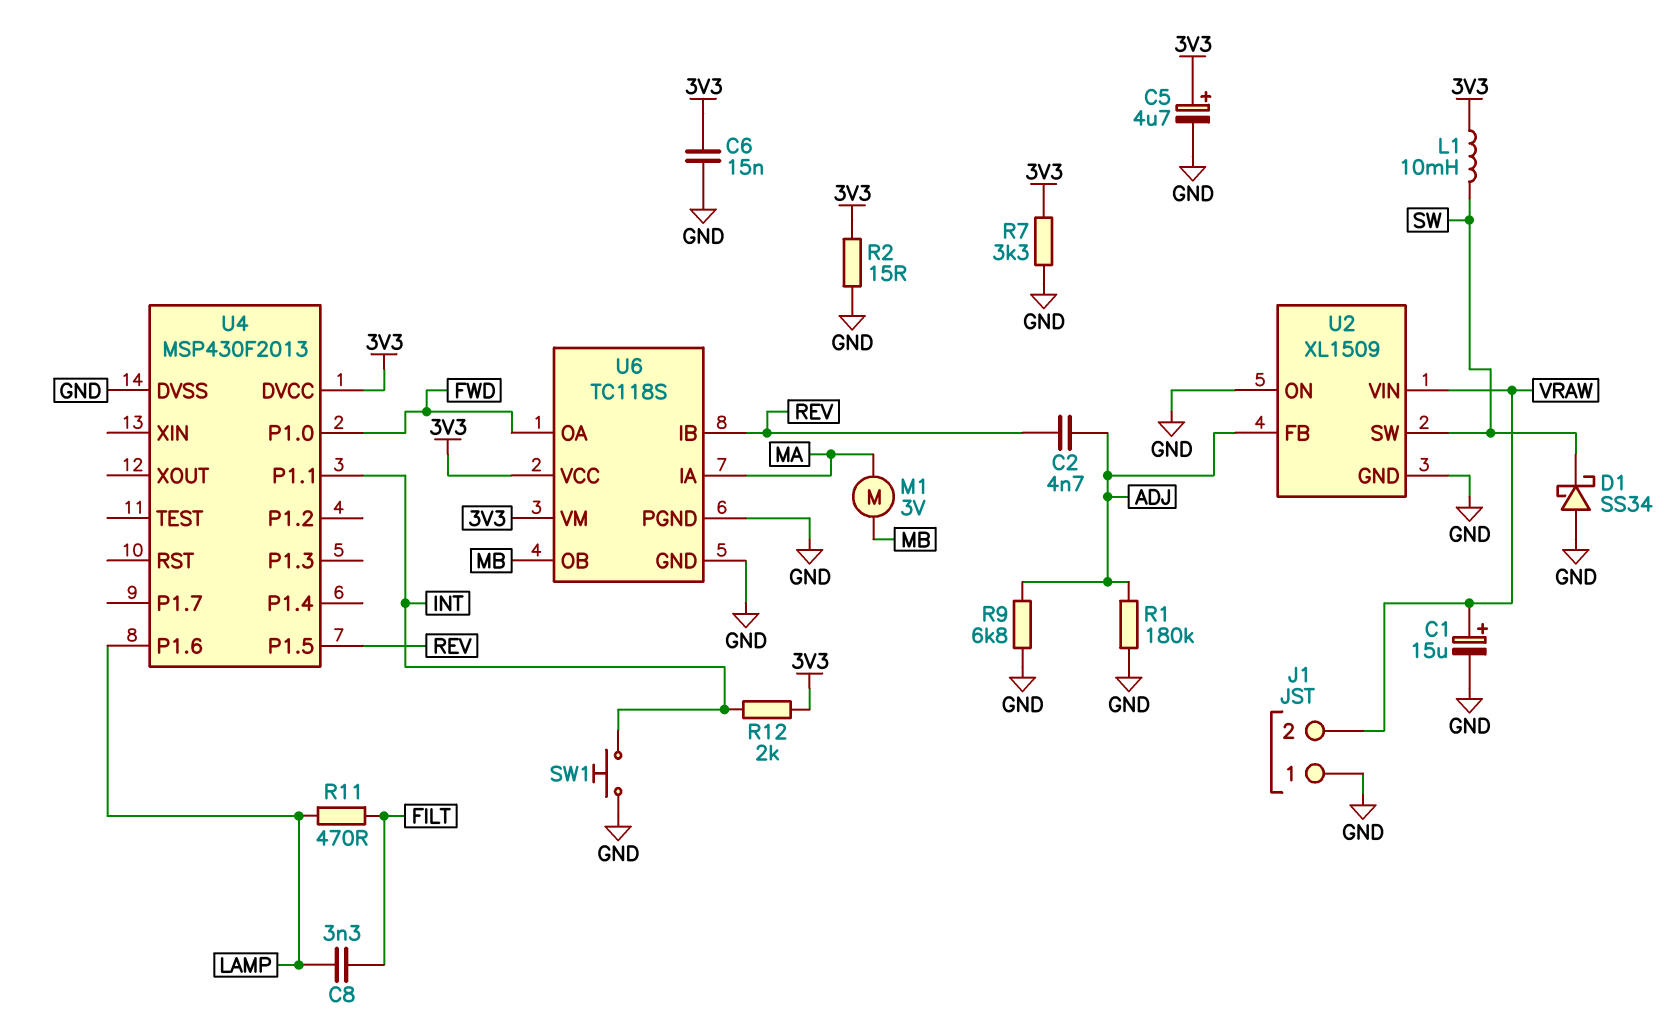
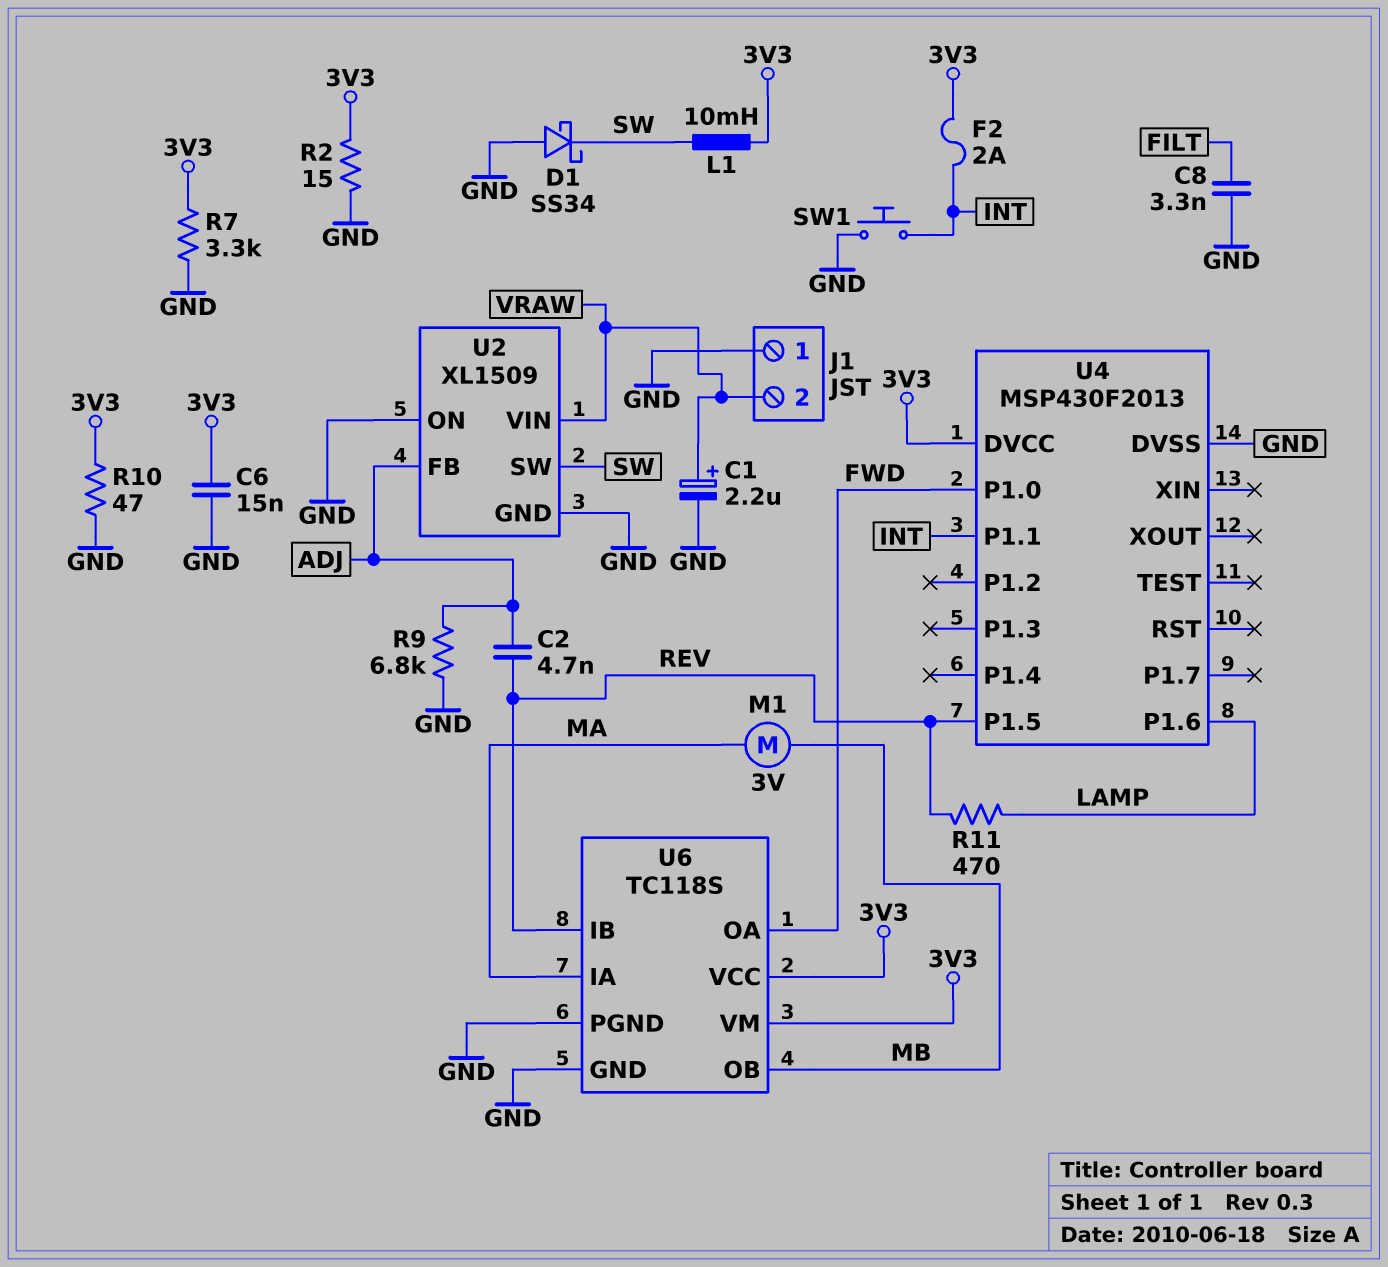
C1: 15uF (plus VRAW, minus GND) -> 2.2uF (plus VRAW, minus GND)
C5: 4.7uF (plus 3V3, minus GND) -> none
C8: 3.3nF (FILT, LAMP) -> 3.3nF (FILT, GND)
F2: none -> 2A (3V3, INT)
R1: 180k (ADJ, GND) -> none
R10: none -> 47 (3V3, GND)
R11: 470 (FILT, LAMP) -> 470 (LAMP, REV)
R12: 2k (3V3, INT) -> none

